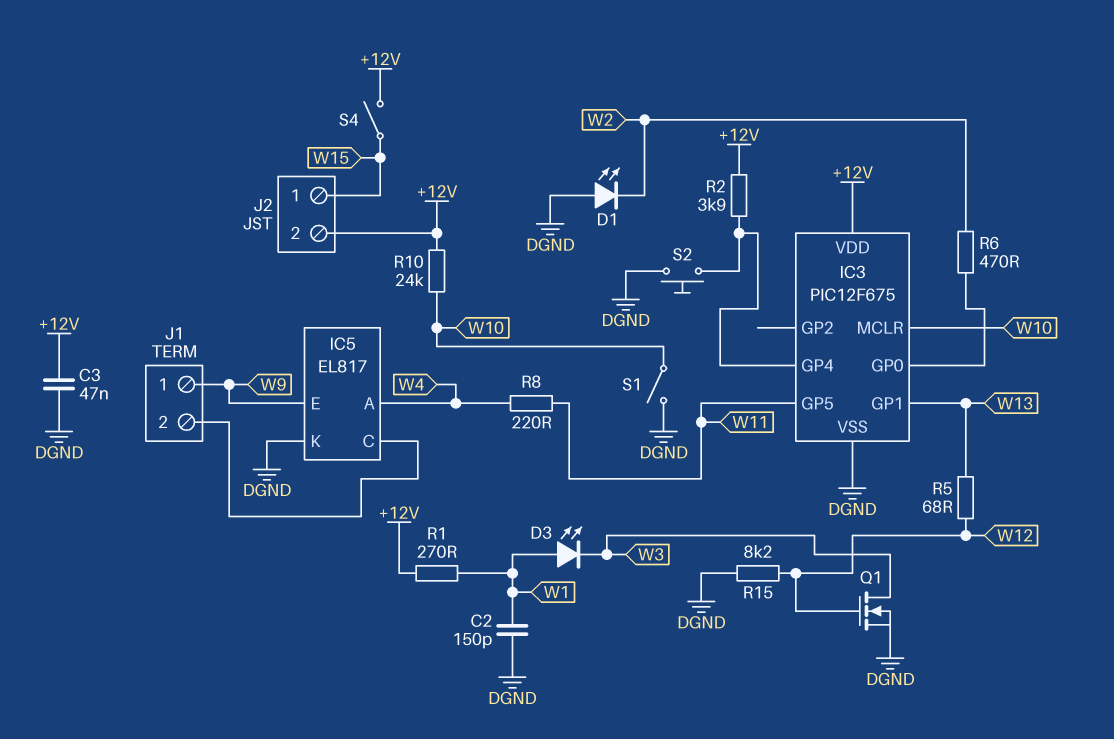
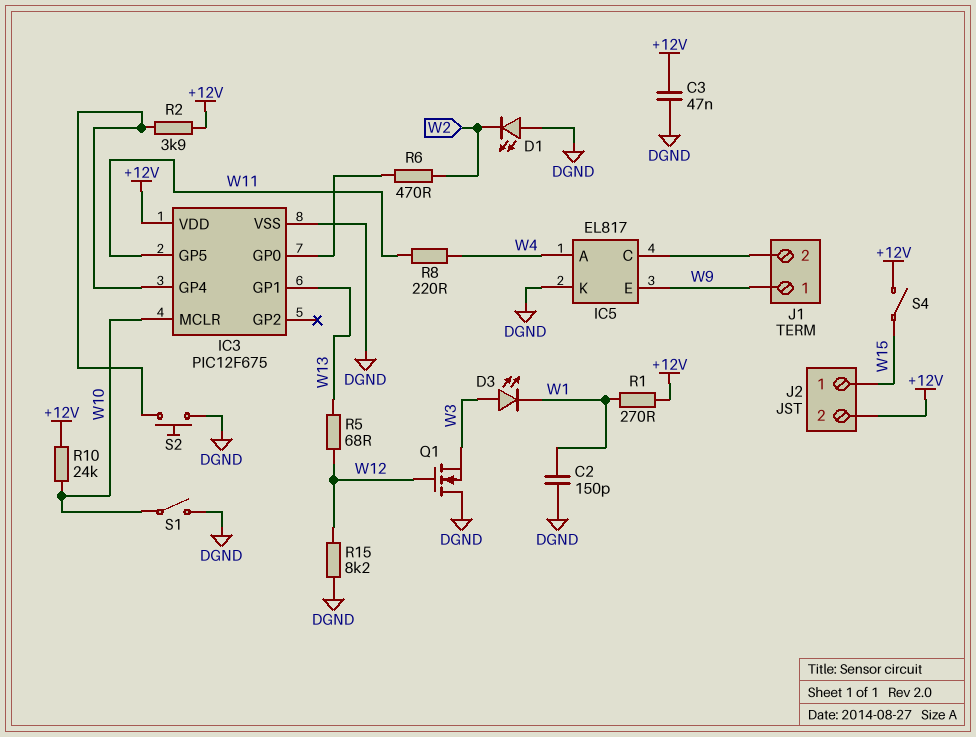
D3: LED (A W1, K W3) -> LED (A W3, K W1)
Q1: NMOS (G W12, D W3, S DGND) -> NMOS (G W12, D DGND, S W3)

